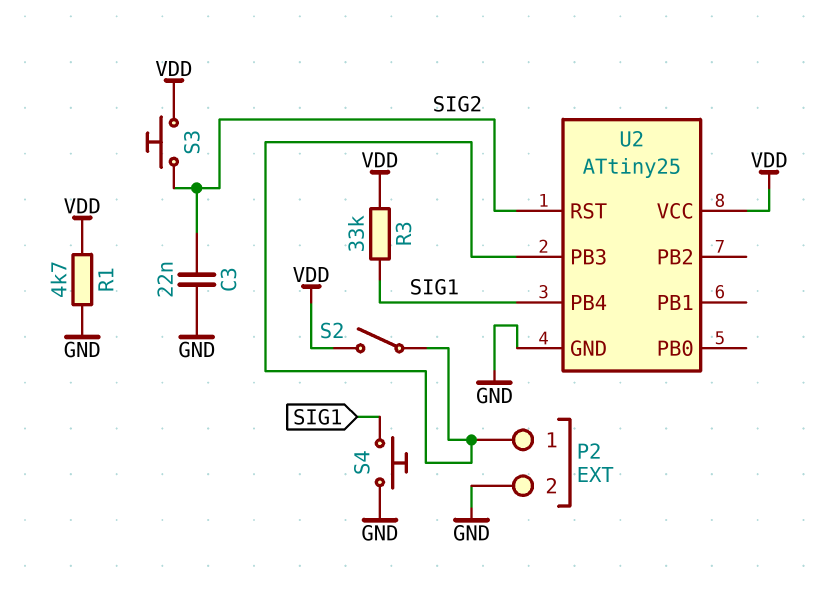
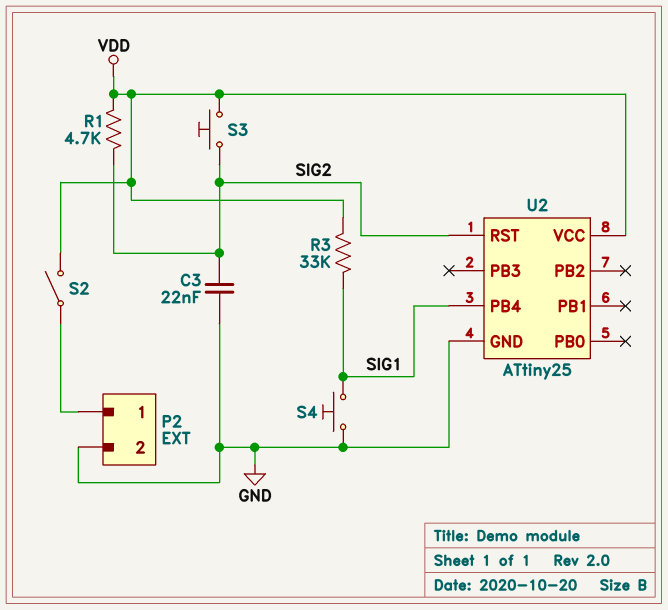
R1: 4.7k (GND, VDD) -> 4.7k (SIG2, VDD)
U2 pin PB3: P2/1 -> none

